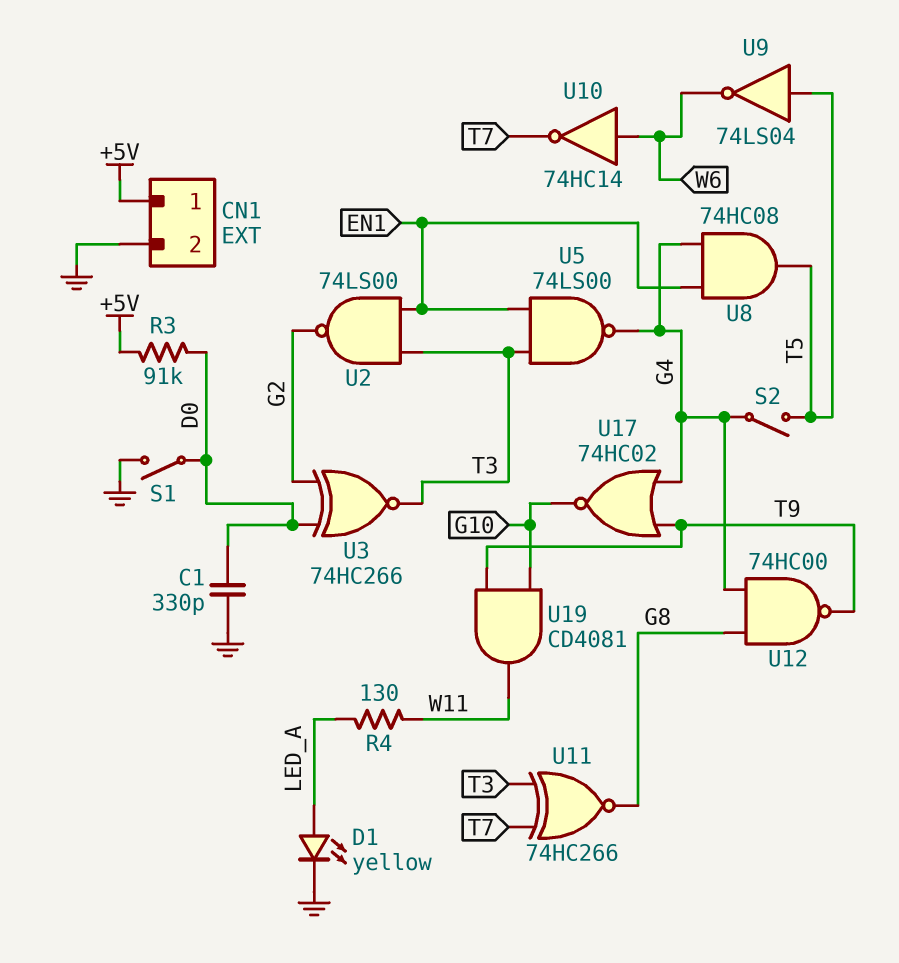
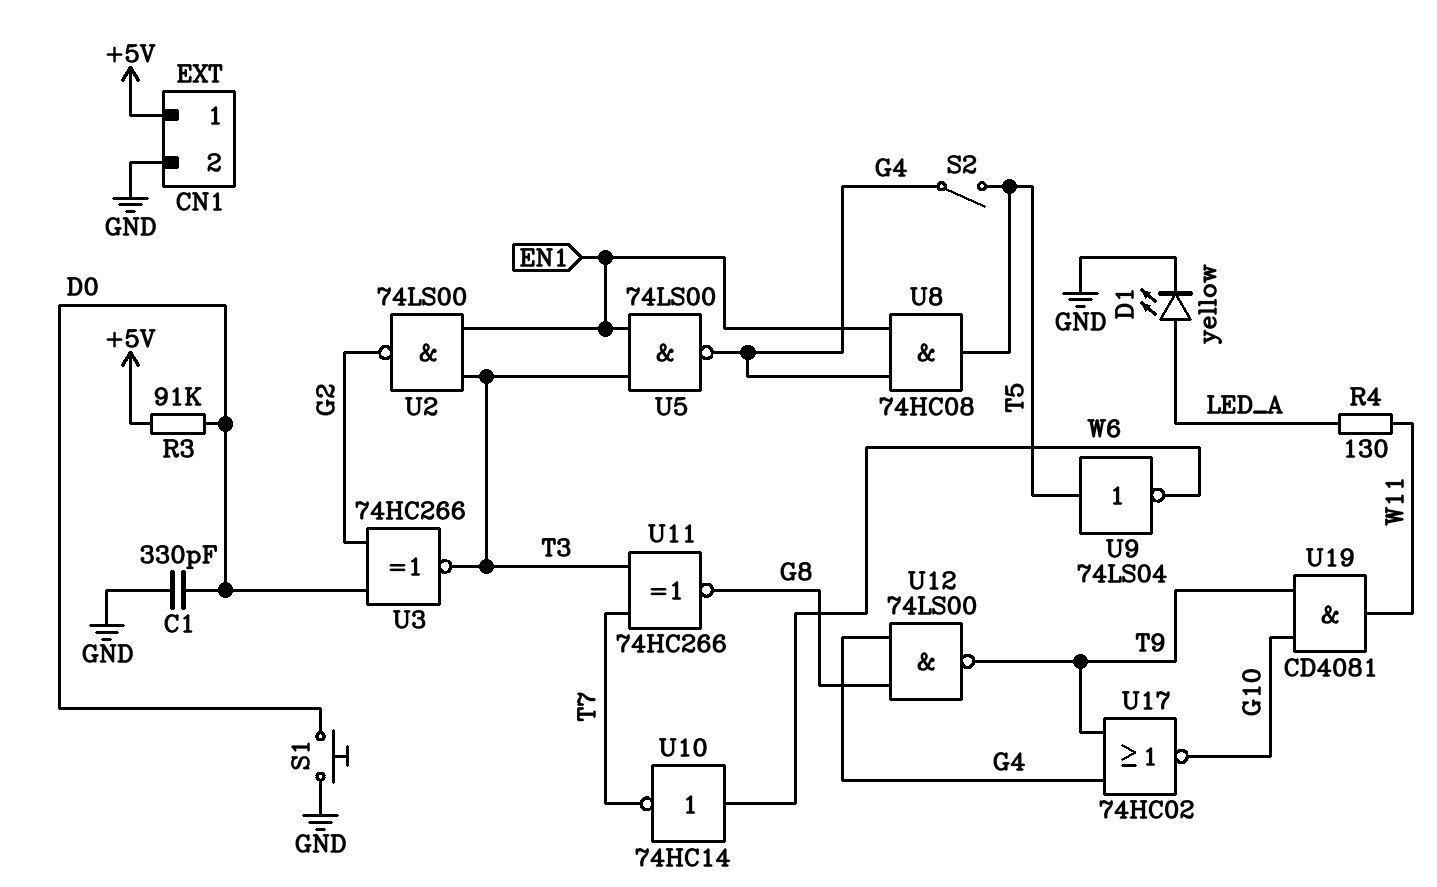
S1: switch (D0, GND) -> button (D0, GND)
U12: NAND 74HC00 (in G4, in G8, out T9) -> NAND 74LS00 (in G4, in G8, out T9)

